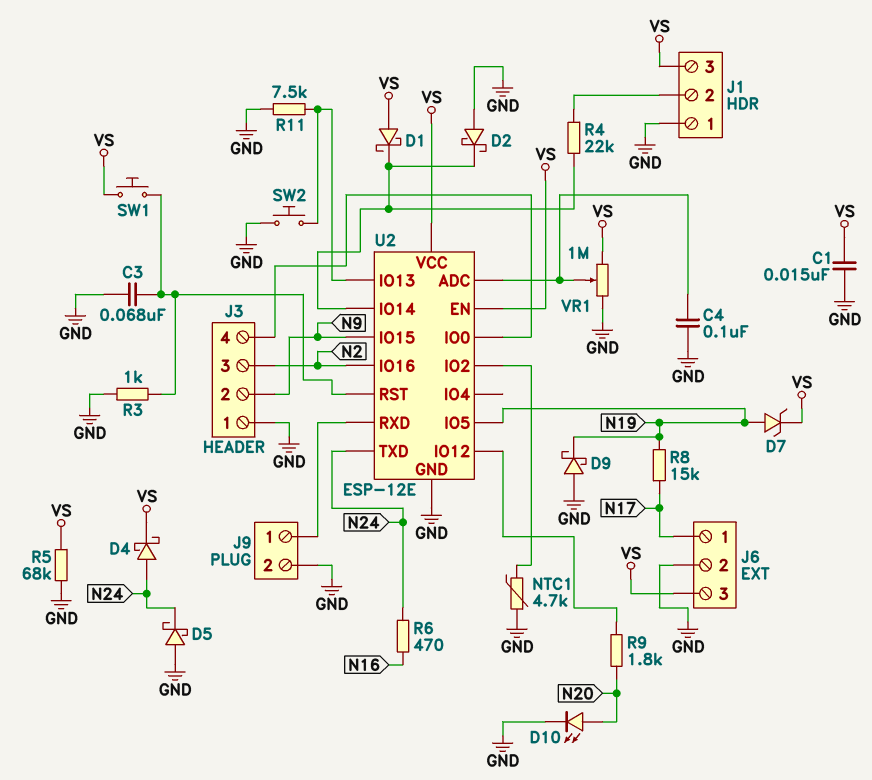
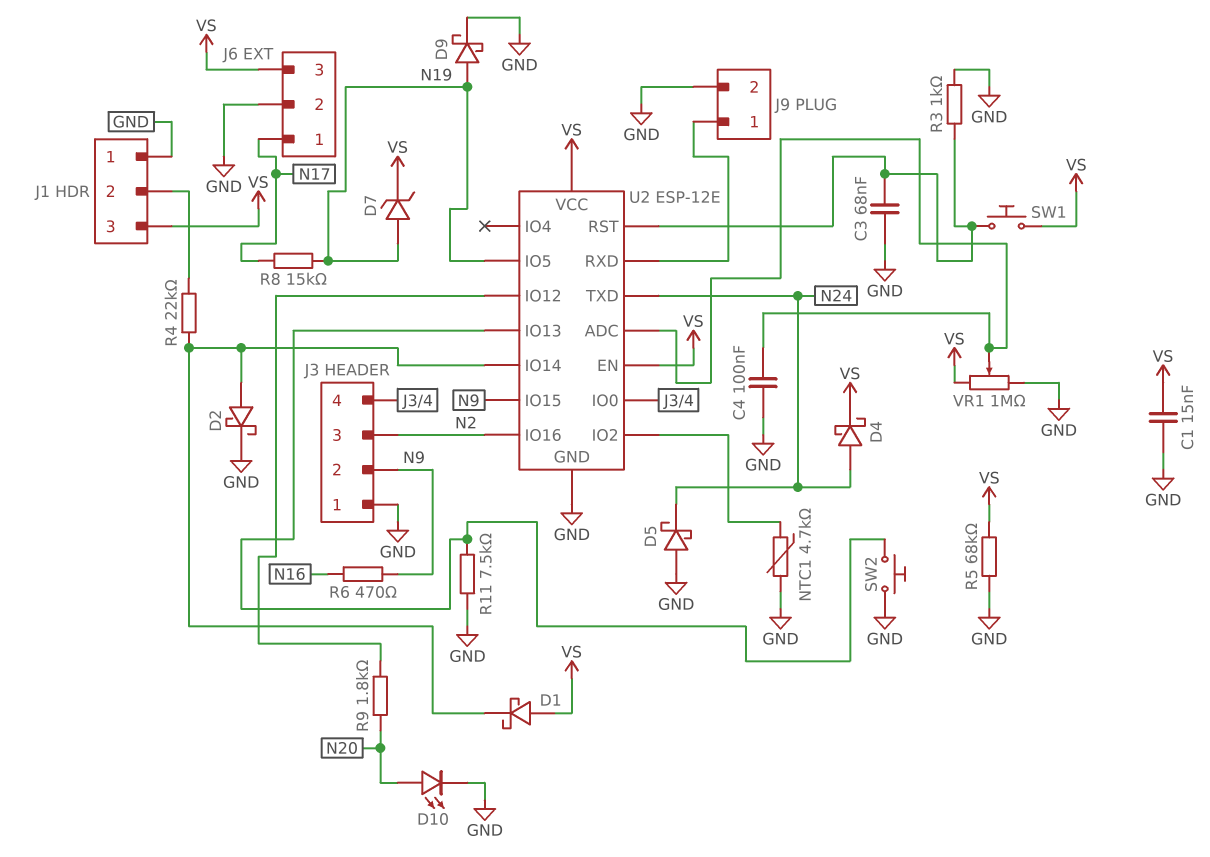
D2: schottky (A GND, K U2/IO14) -> schottky (A U2/IO14, K GND)
D9: schottky (A GND, K N19) -> schottky (A N19, K GND)
R6: 470 (N16, N24) -> 470 (N9, N16)

